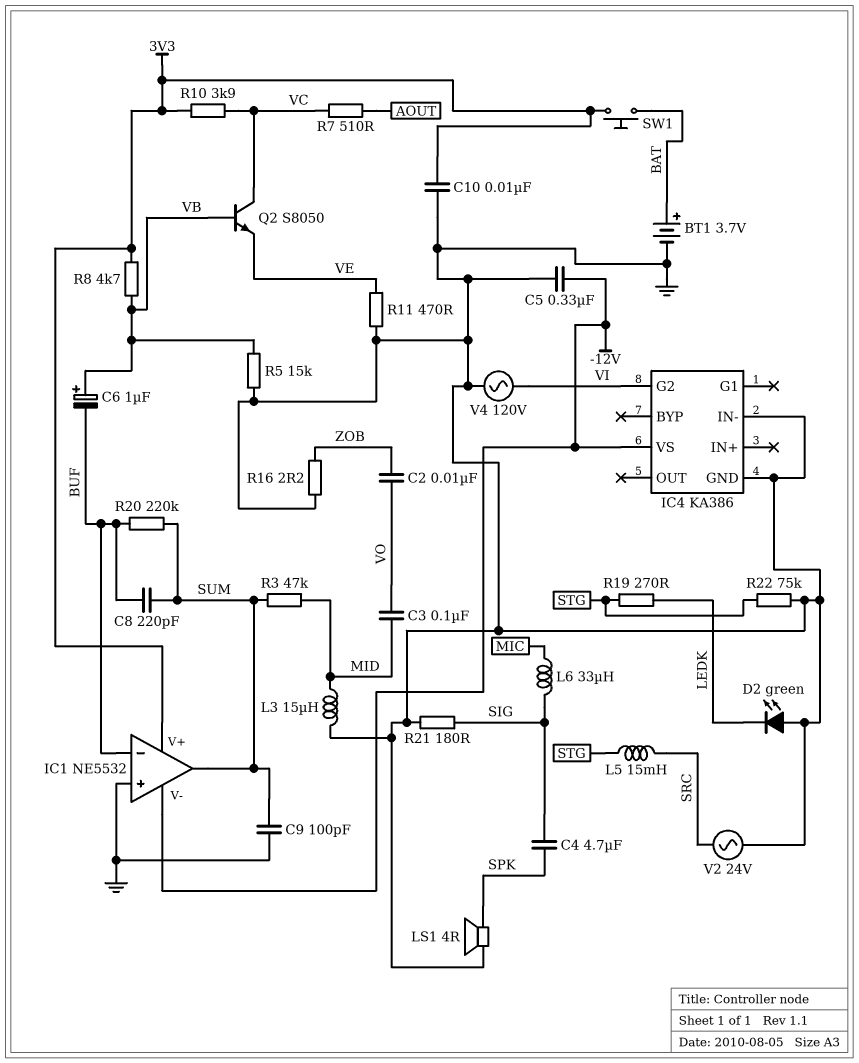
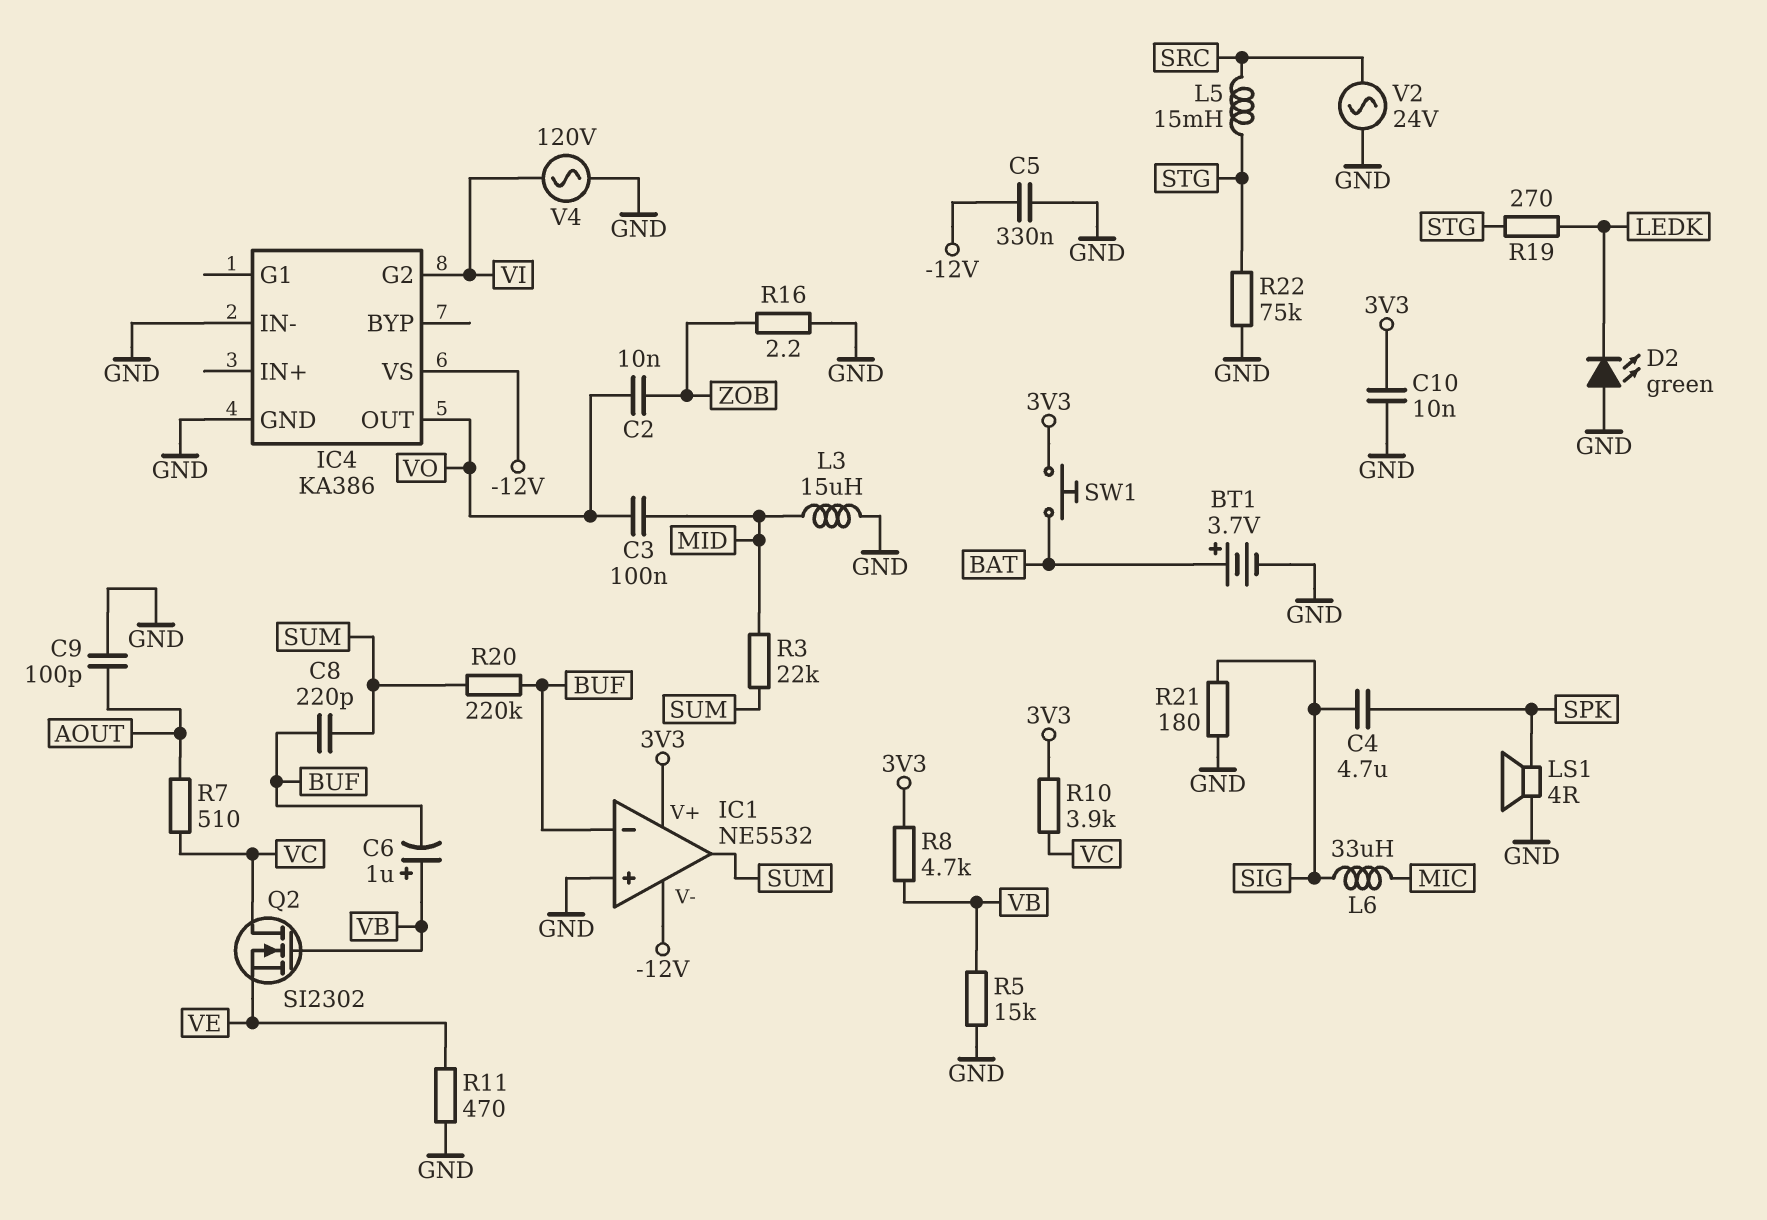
C9: 100pF (GND, SUM) -> 100pF (AOUT, GND)
IC4 pin OUT: none -> VO
Q2: NPN S8050 (B VB, C VC, E VE) -> NMOS SI2302 (G VB, D VC, S VE)
R3: 47k (MID, SUM) -> 22k (MID, SUM)

